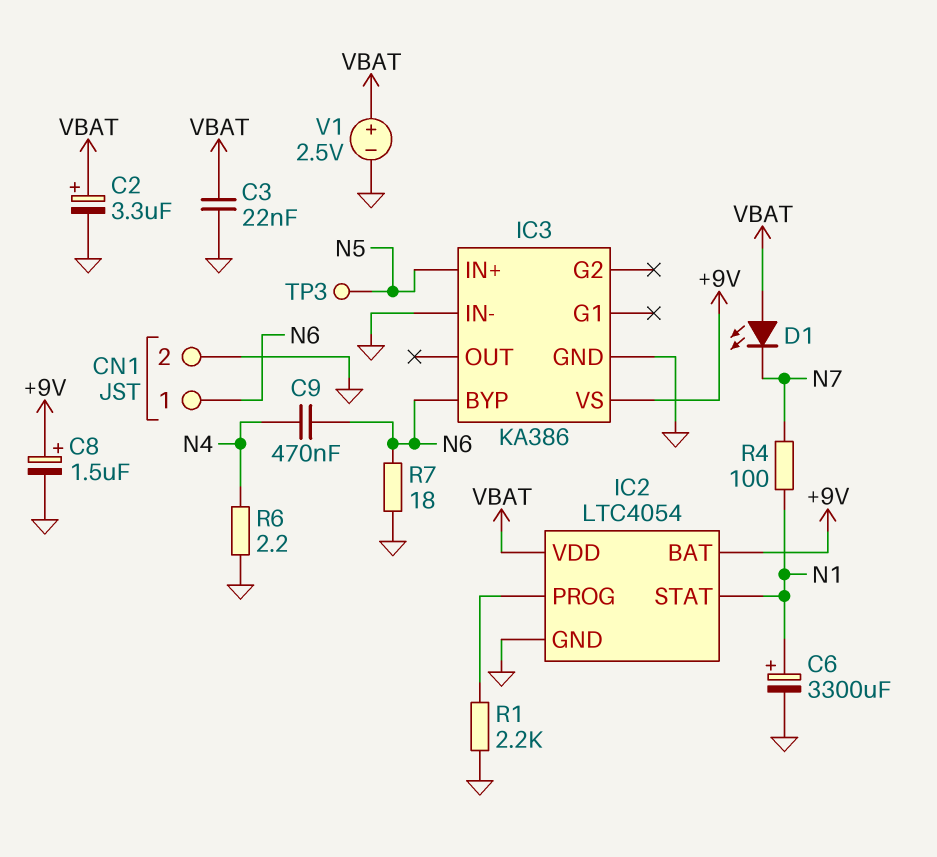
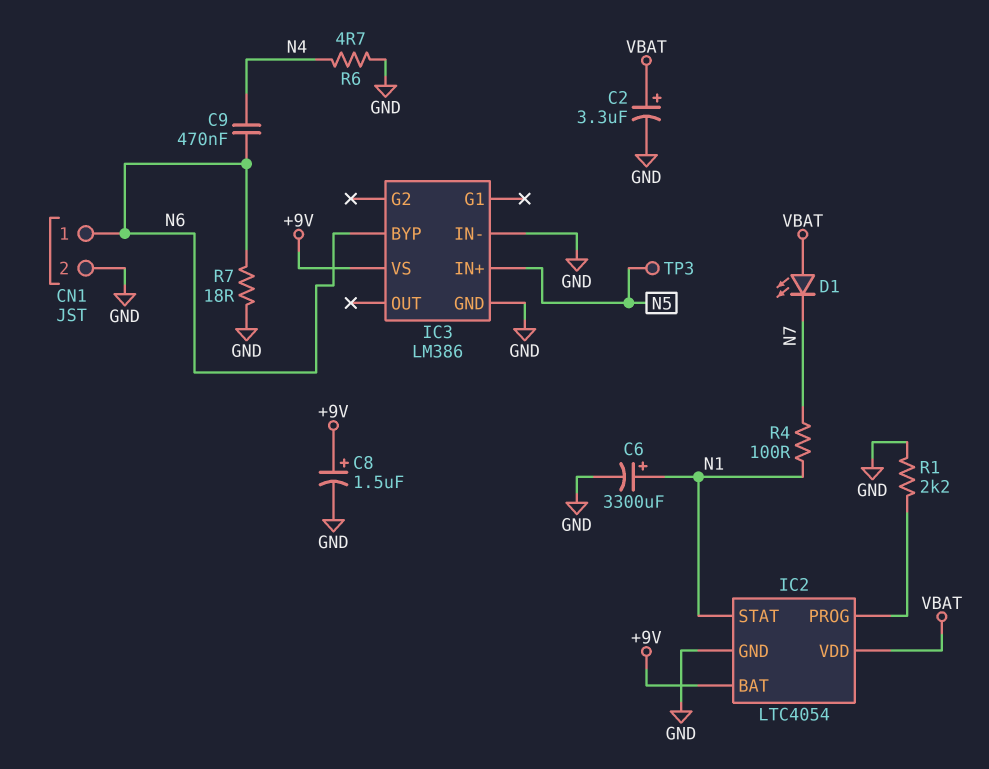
C3: 22nF (GND, VBAT) -> none
IC3: KA386 -> LM386
R6: 2.2 (GND, N4) -> 4.7 (GND, N4)
V1: 2.5V (plus VBAT, minus GND) -> none

